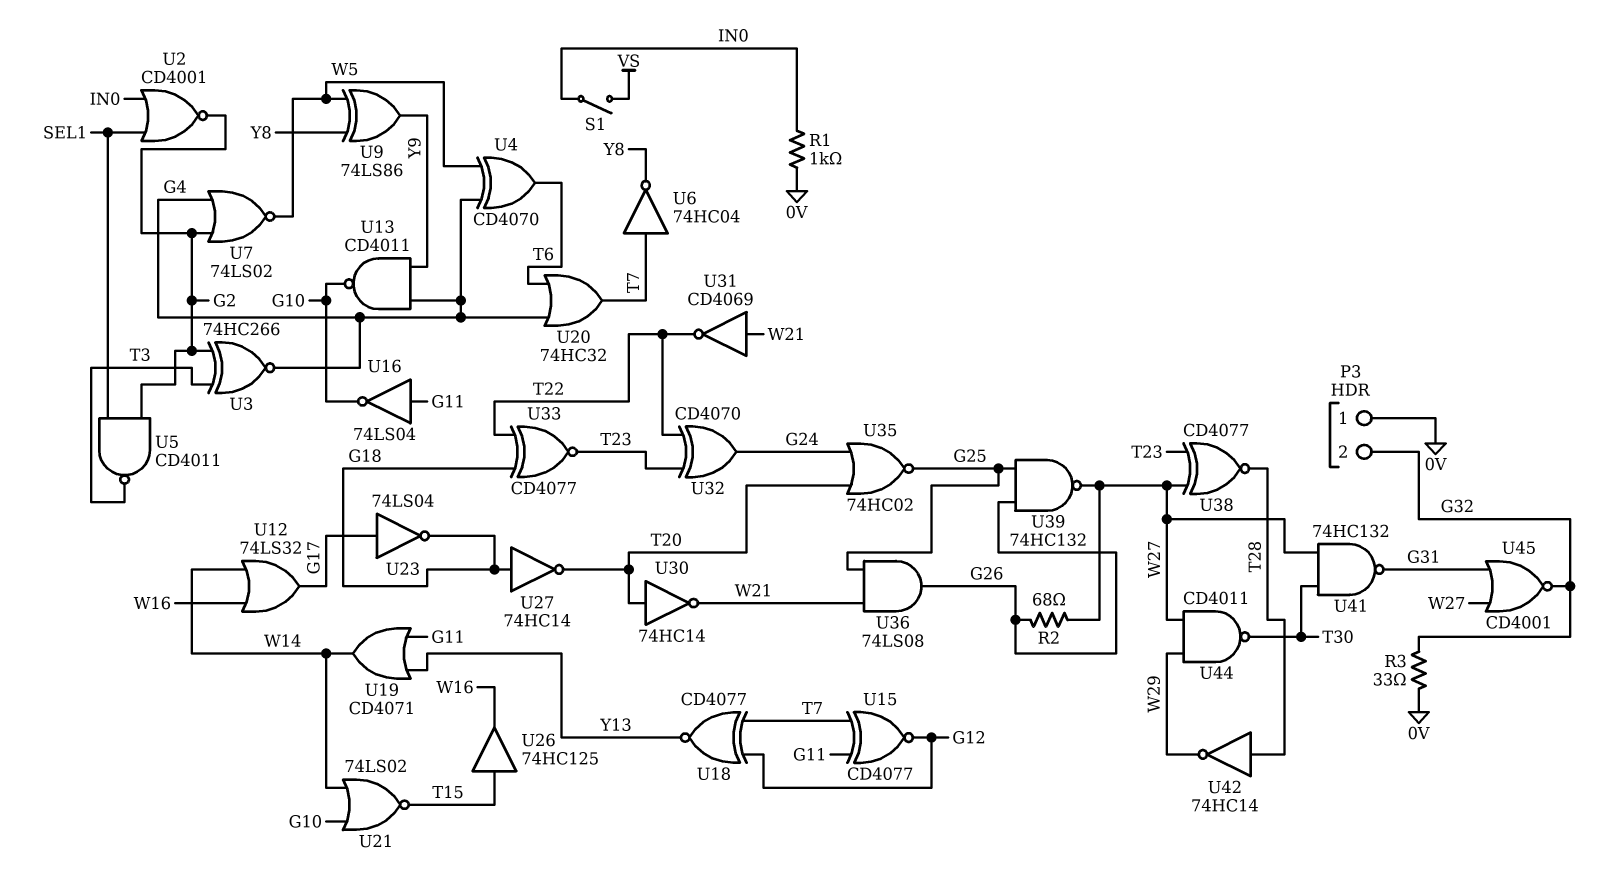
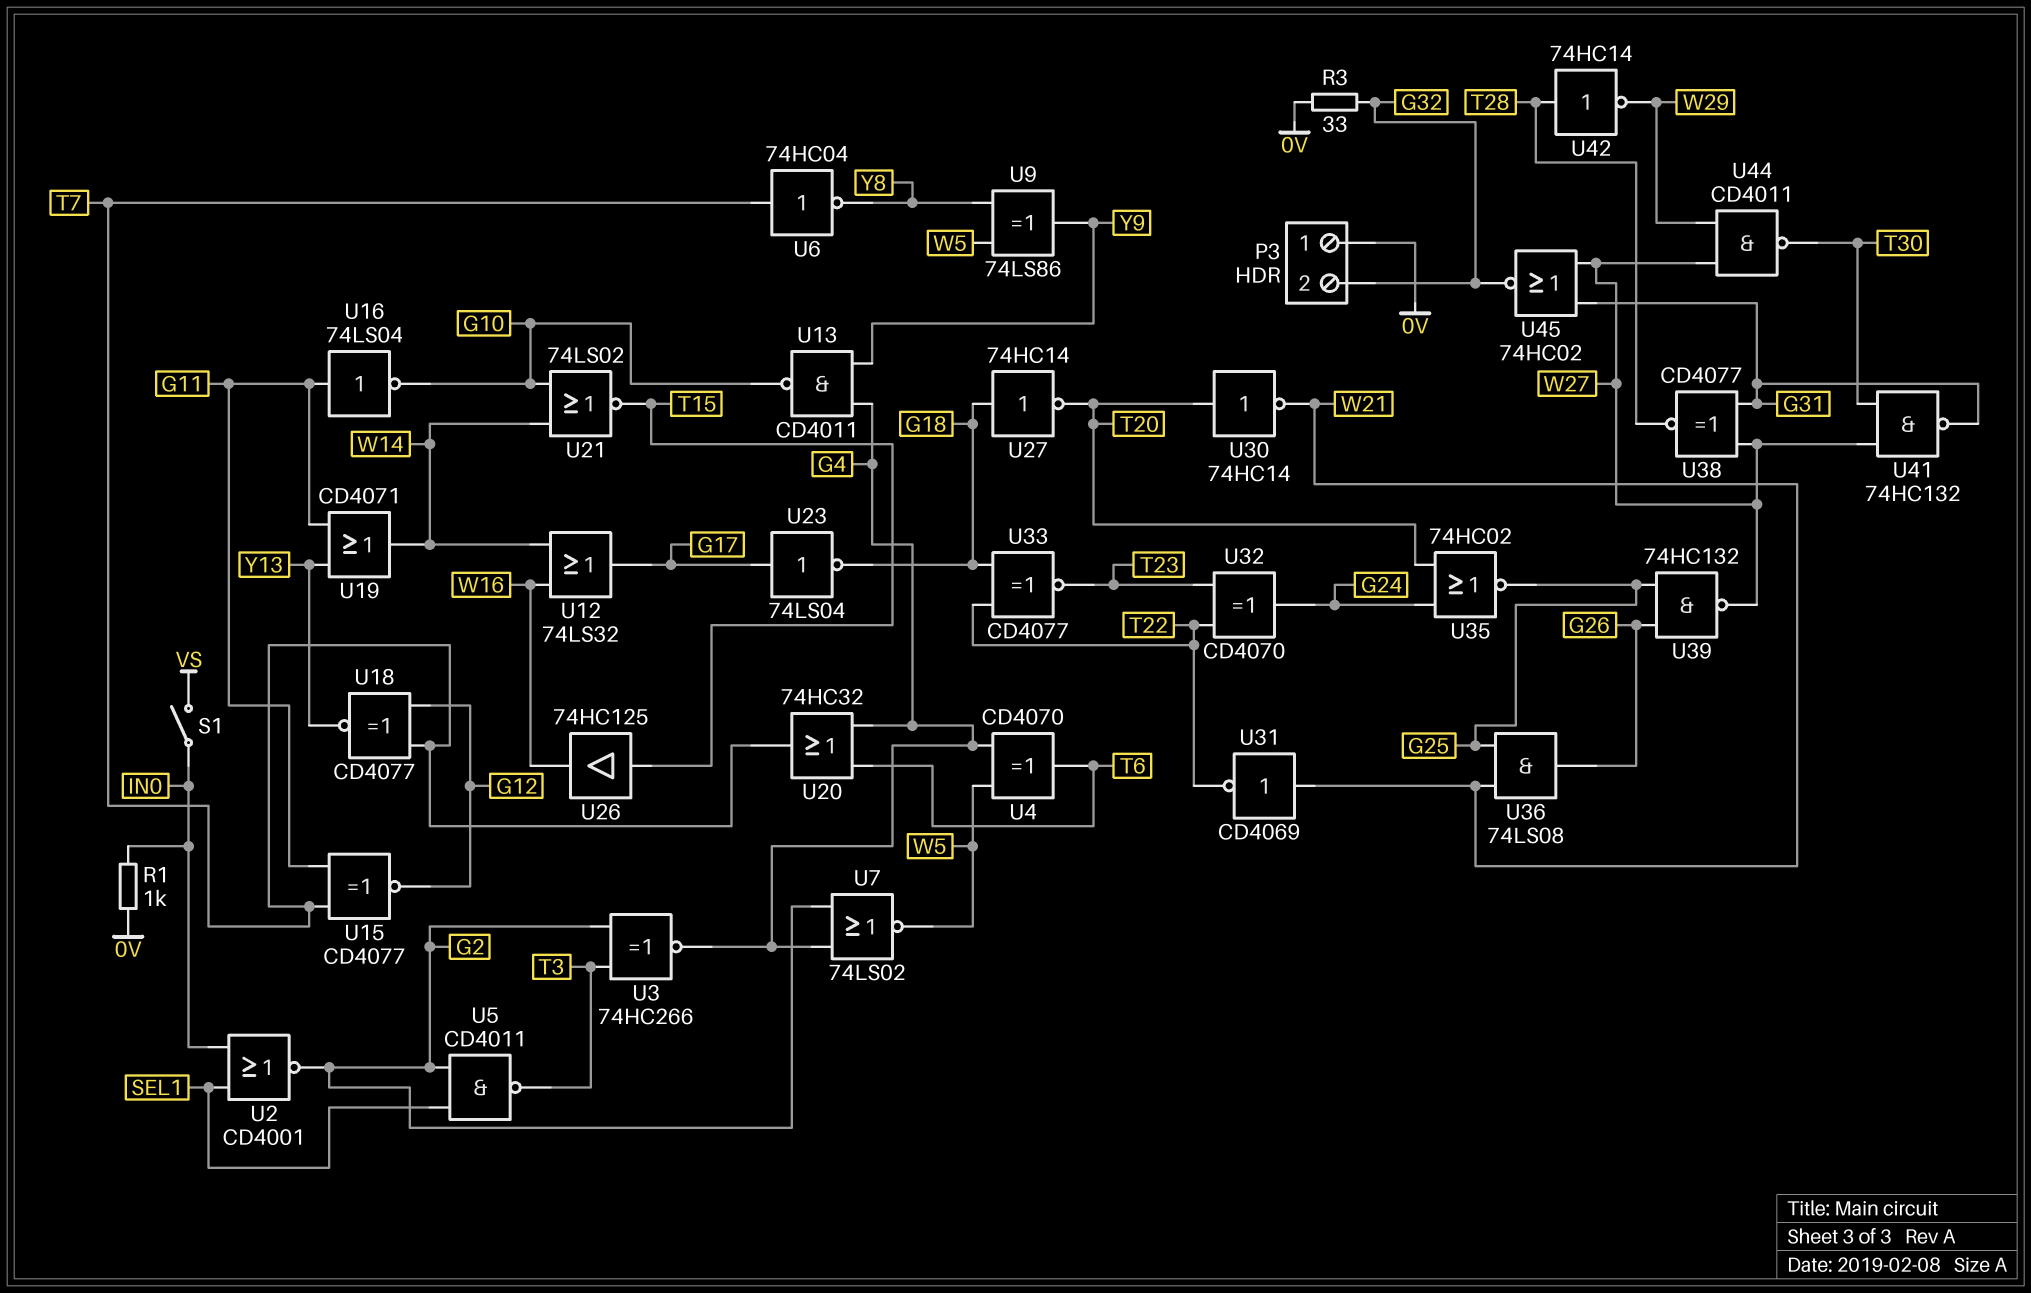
R2: 68 (G26, W27) -> none
U38: XNOR CD4077 (in T23, in W27, out T28) -> XNOR CD4077 (in G31, in W27, out T28)
U45: NOR CD4001 (in G31, in W27, out G32) -> NOR 74HC02 (in G31, in W27, out G32)

